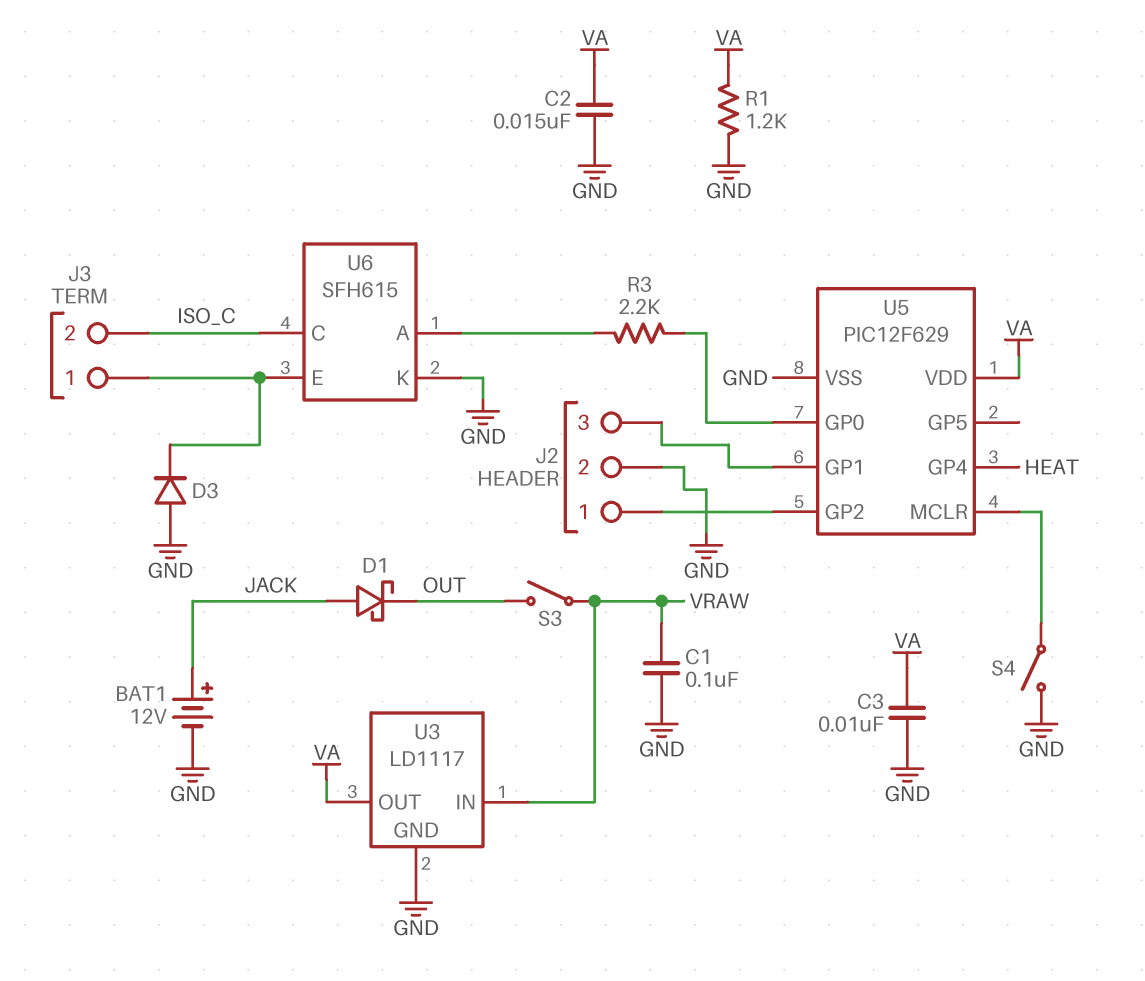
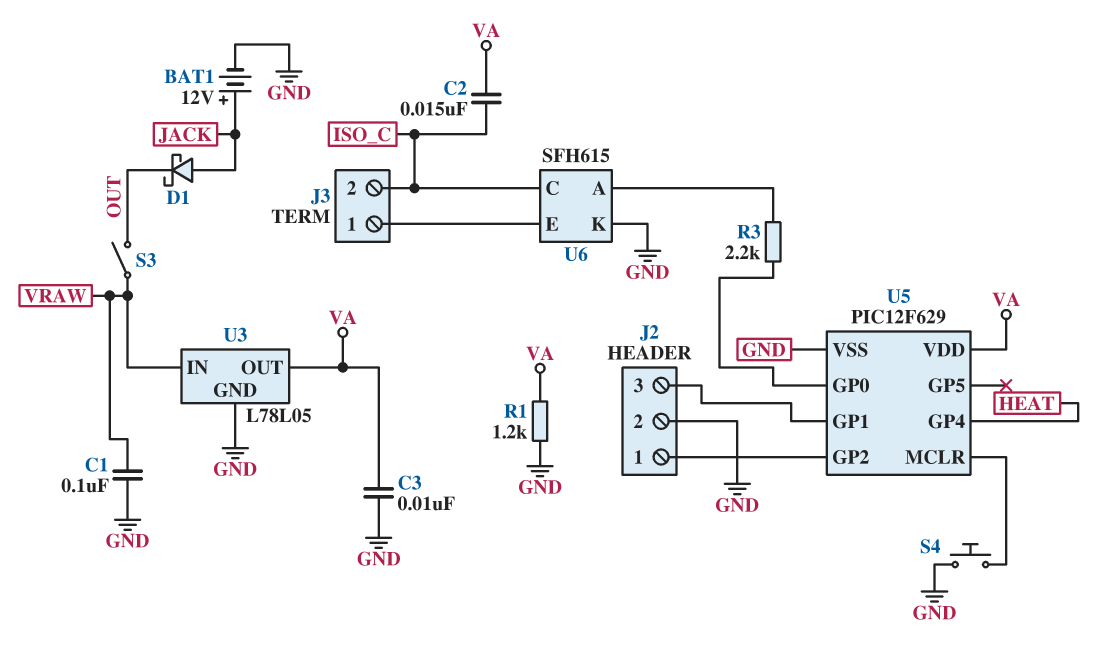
C2: 15nF (GND, VA) -> 15nF (ISO_C, VA)
D3: diode (A GND, K J3/1) -> none
S4: switch (GND, U5/MCLR) -> button (GND, U5/MCLR)
U3: LD1117 -> L78L05

